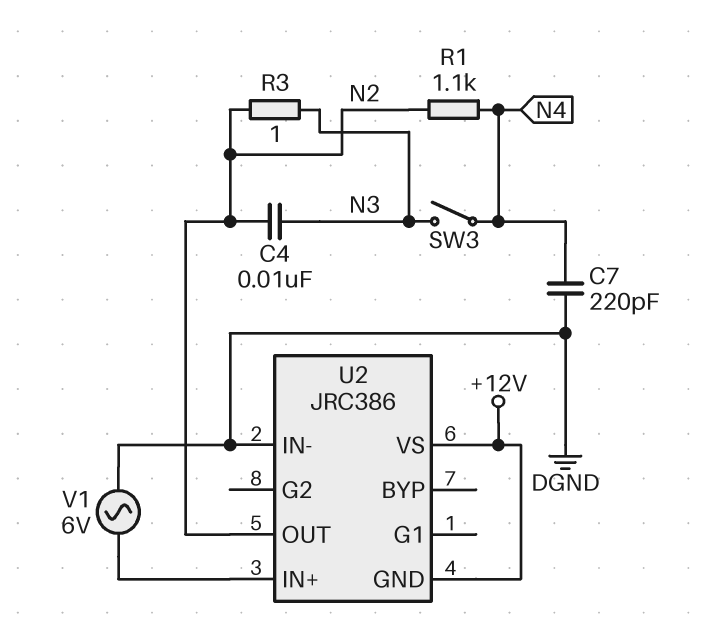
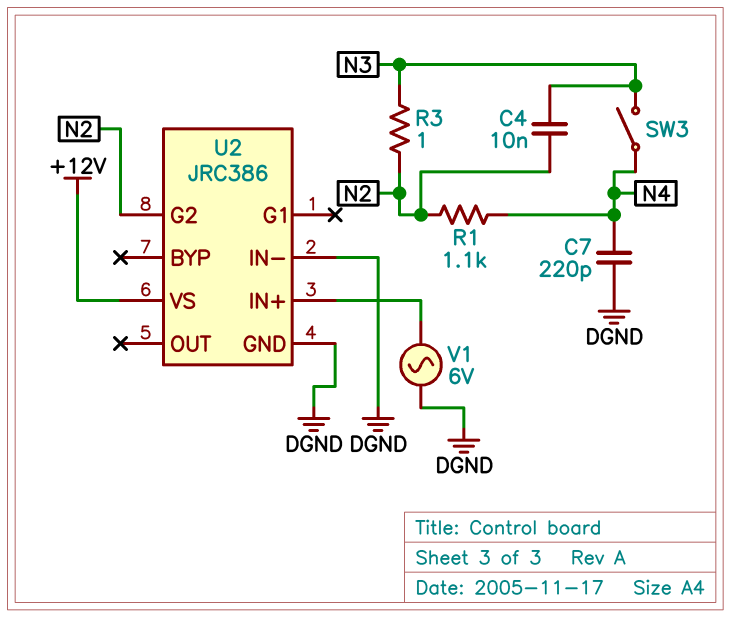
U2 pin G2: none -> N2
U2 pin GND: +12V -> DGND
U2 pin OUT: N2 -> none

